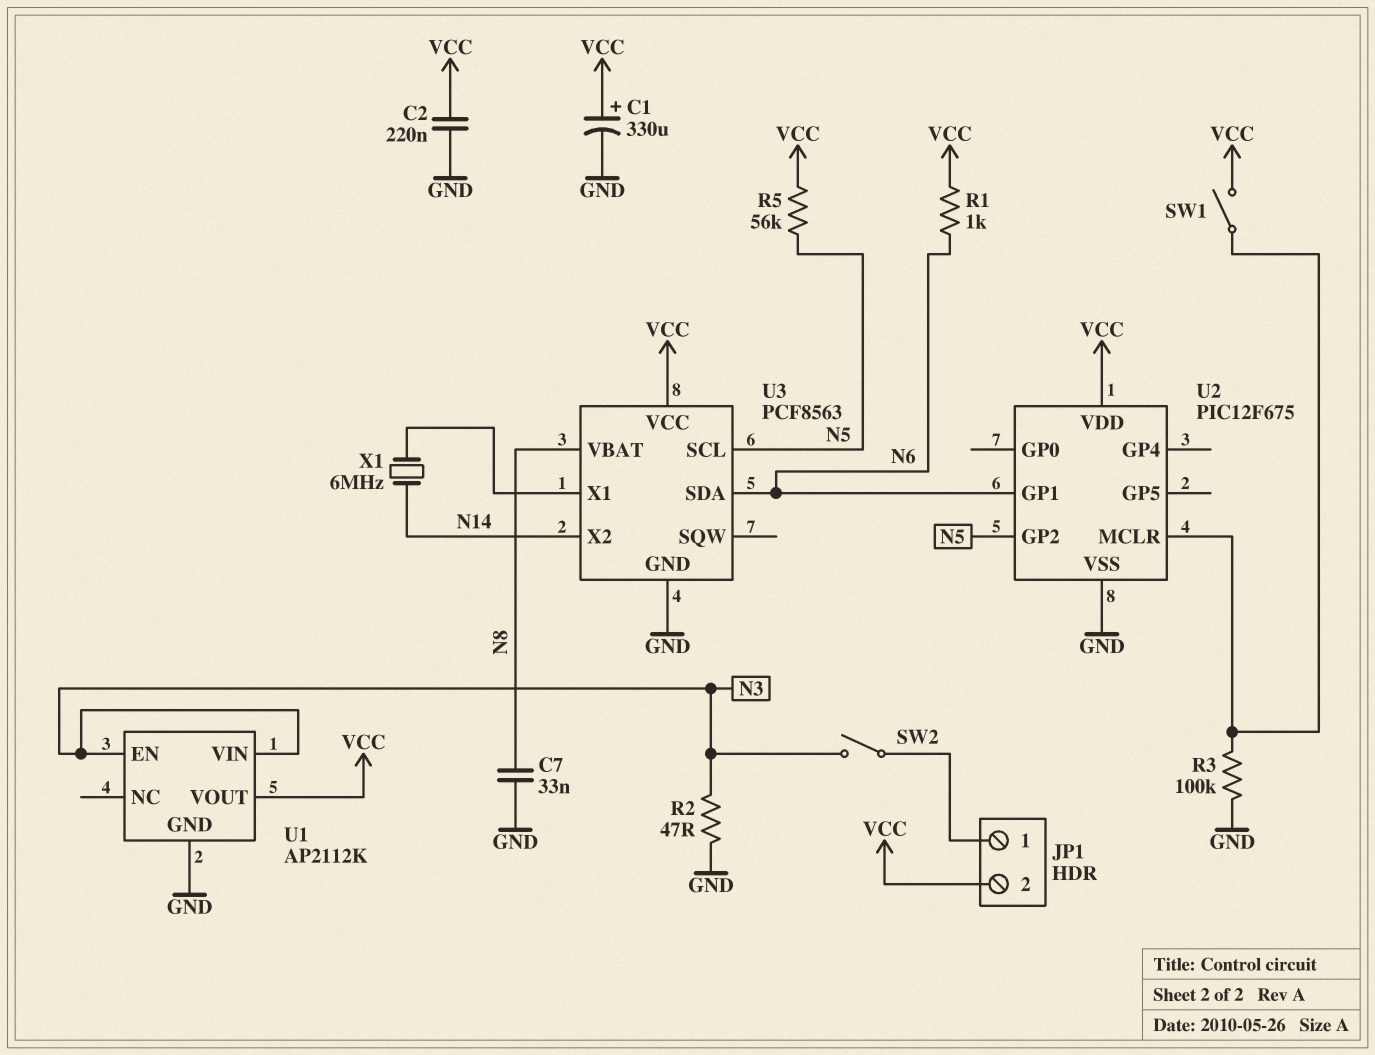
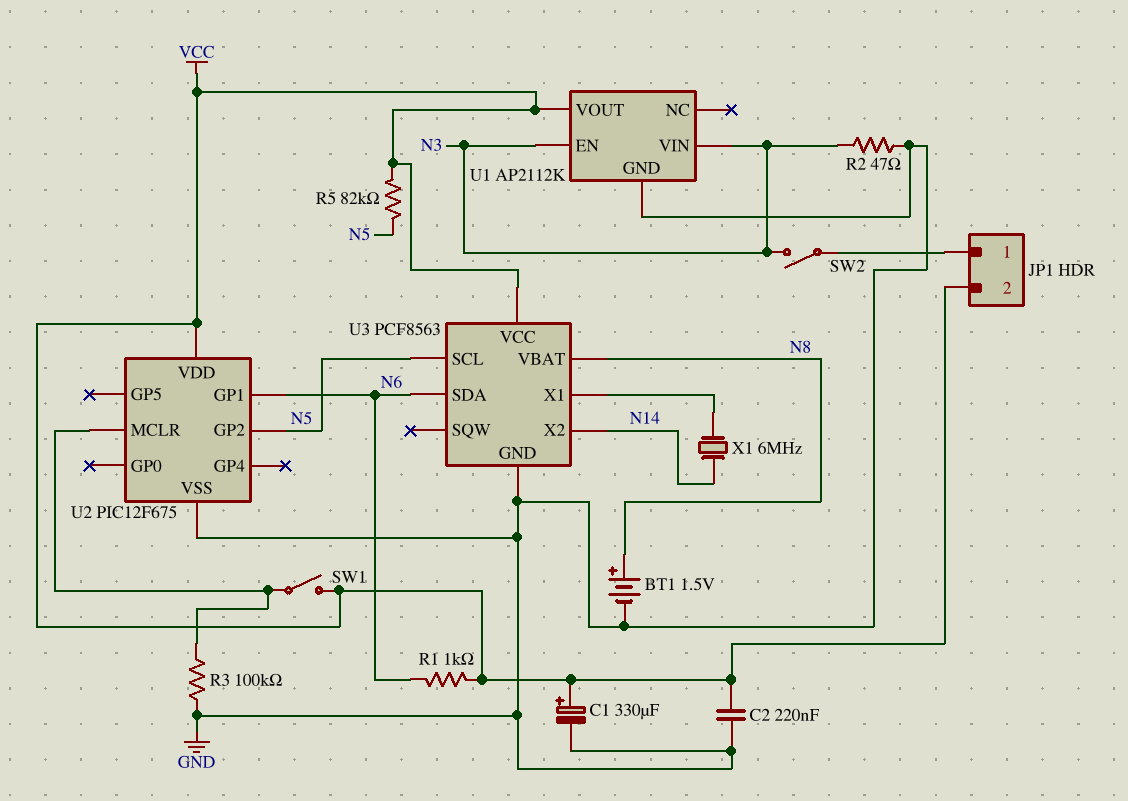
BT1: none -> 1.5V (plus N8, minus GND)
C7: 33nF (GND, N8) -> none
R5: 56k (N5, VCC) -> 82k (N5, VCC)

